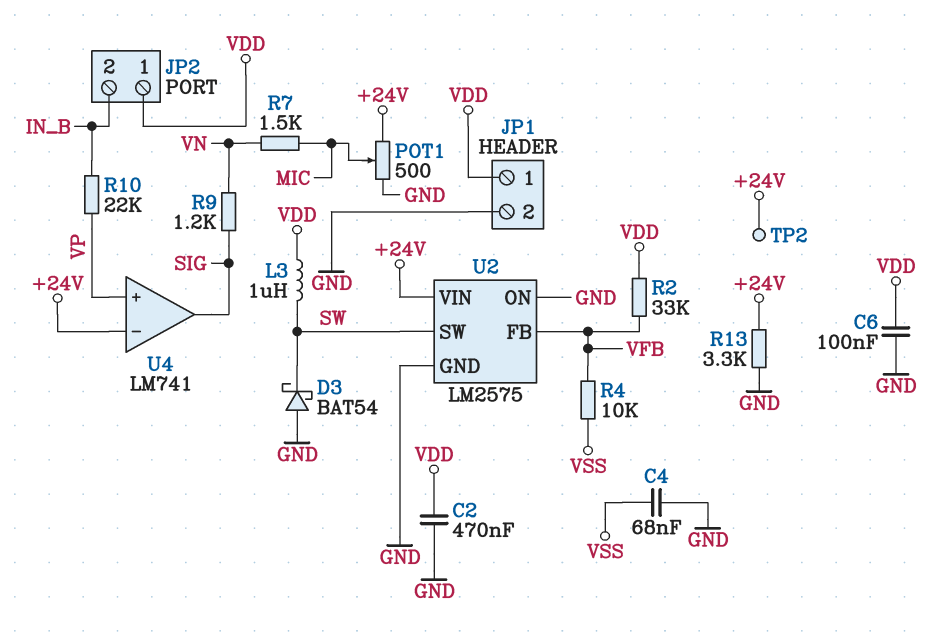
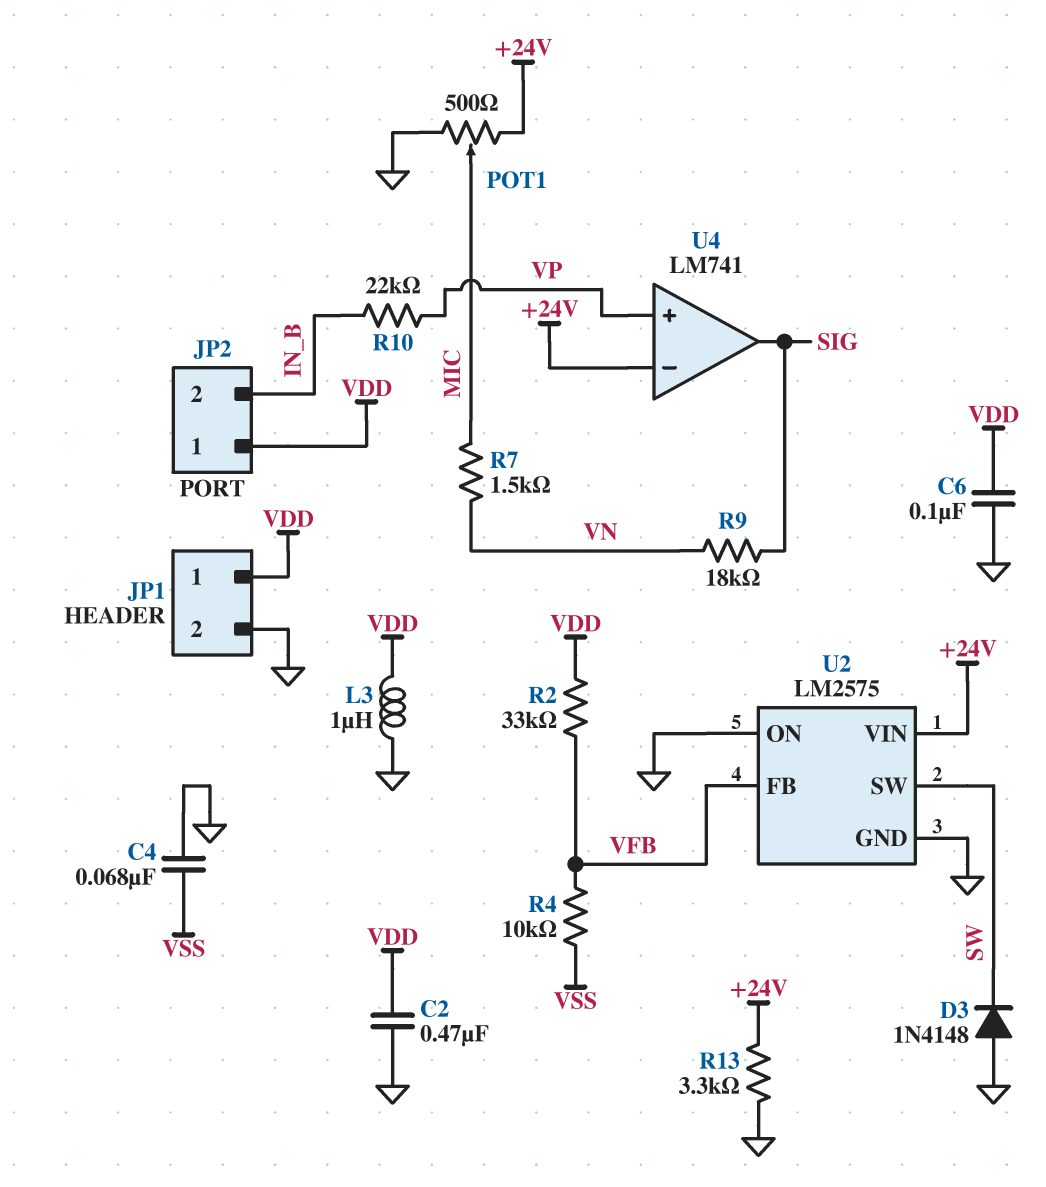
D3: schottky BAT54 (A GND, K SW) -> diode 1N4148 (A GND, K SW)
L3: 1uH (SW, VDD) -> 1uH (GND, VDD)
R9: 1.2k (SIG, VN) -> 18k (SIG, VN)
TP2: test point (+24V) -> none

